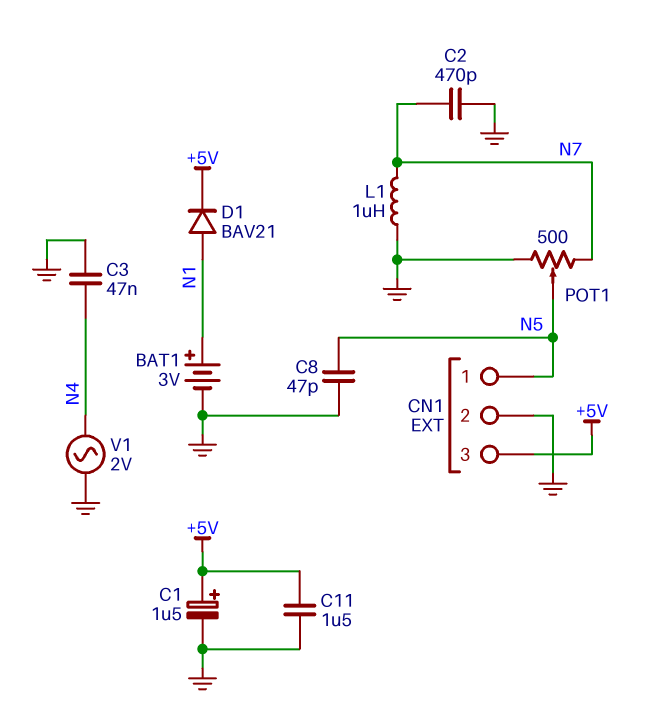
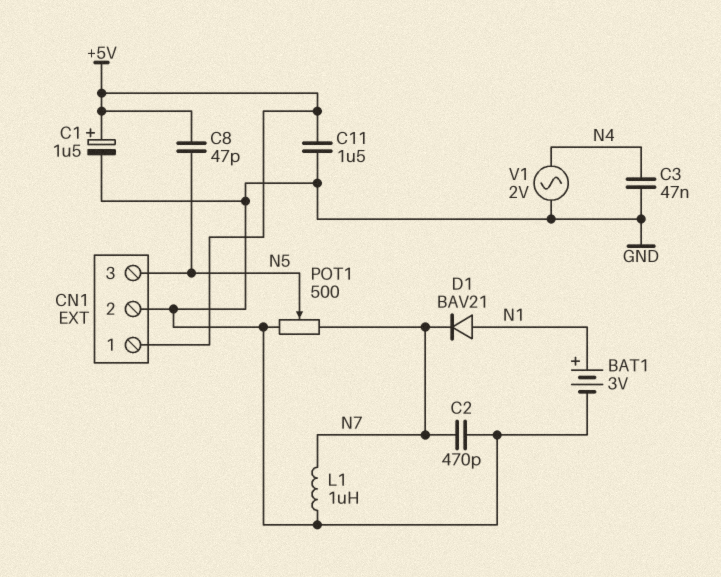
C8: 47pF (GND, N5) -> 47pF (+5V, N5)
CN1 pin 1: N5 -> +5V
CN1 pin 3: +5V -> N5
D1: diode BAV21 (A N1, K +5V) -> diode BAV21 (A N1, K N7)

